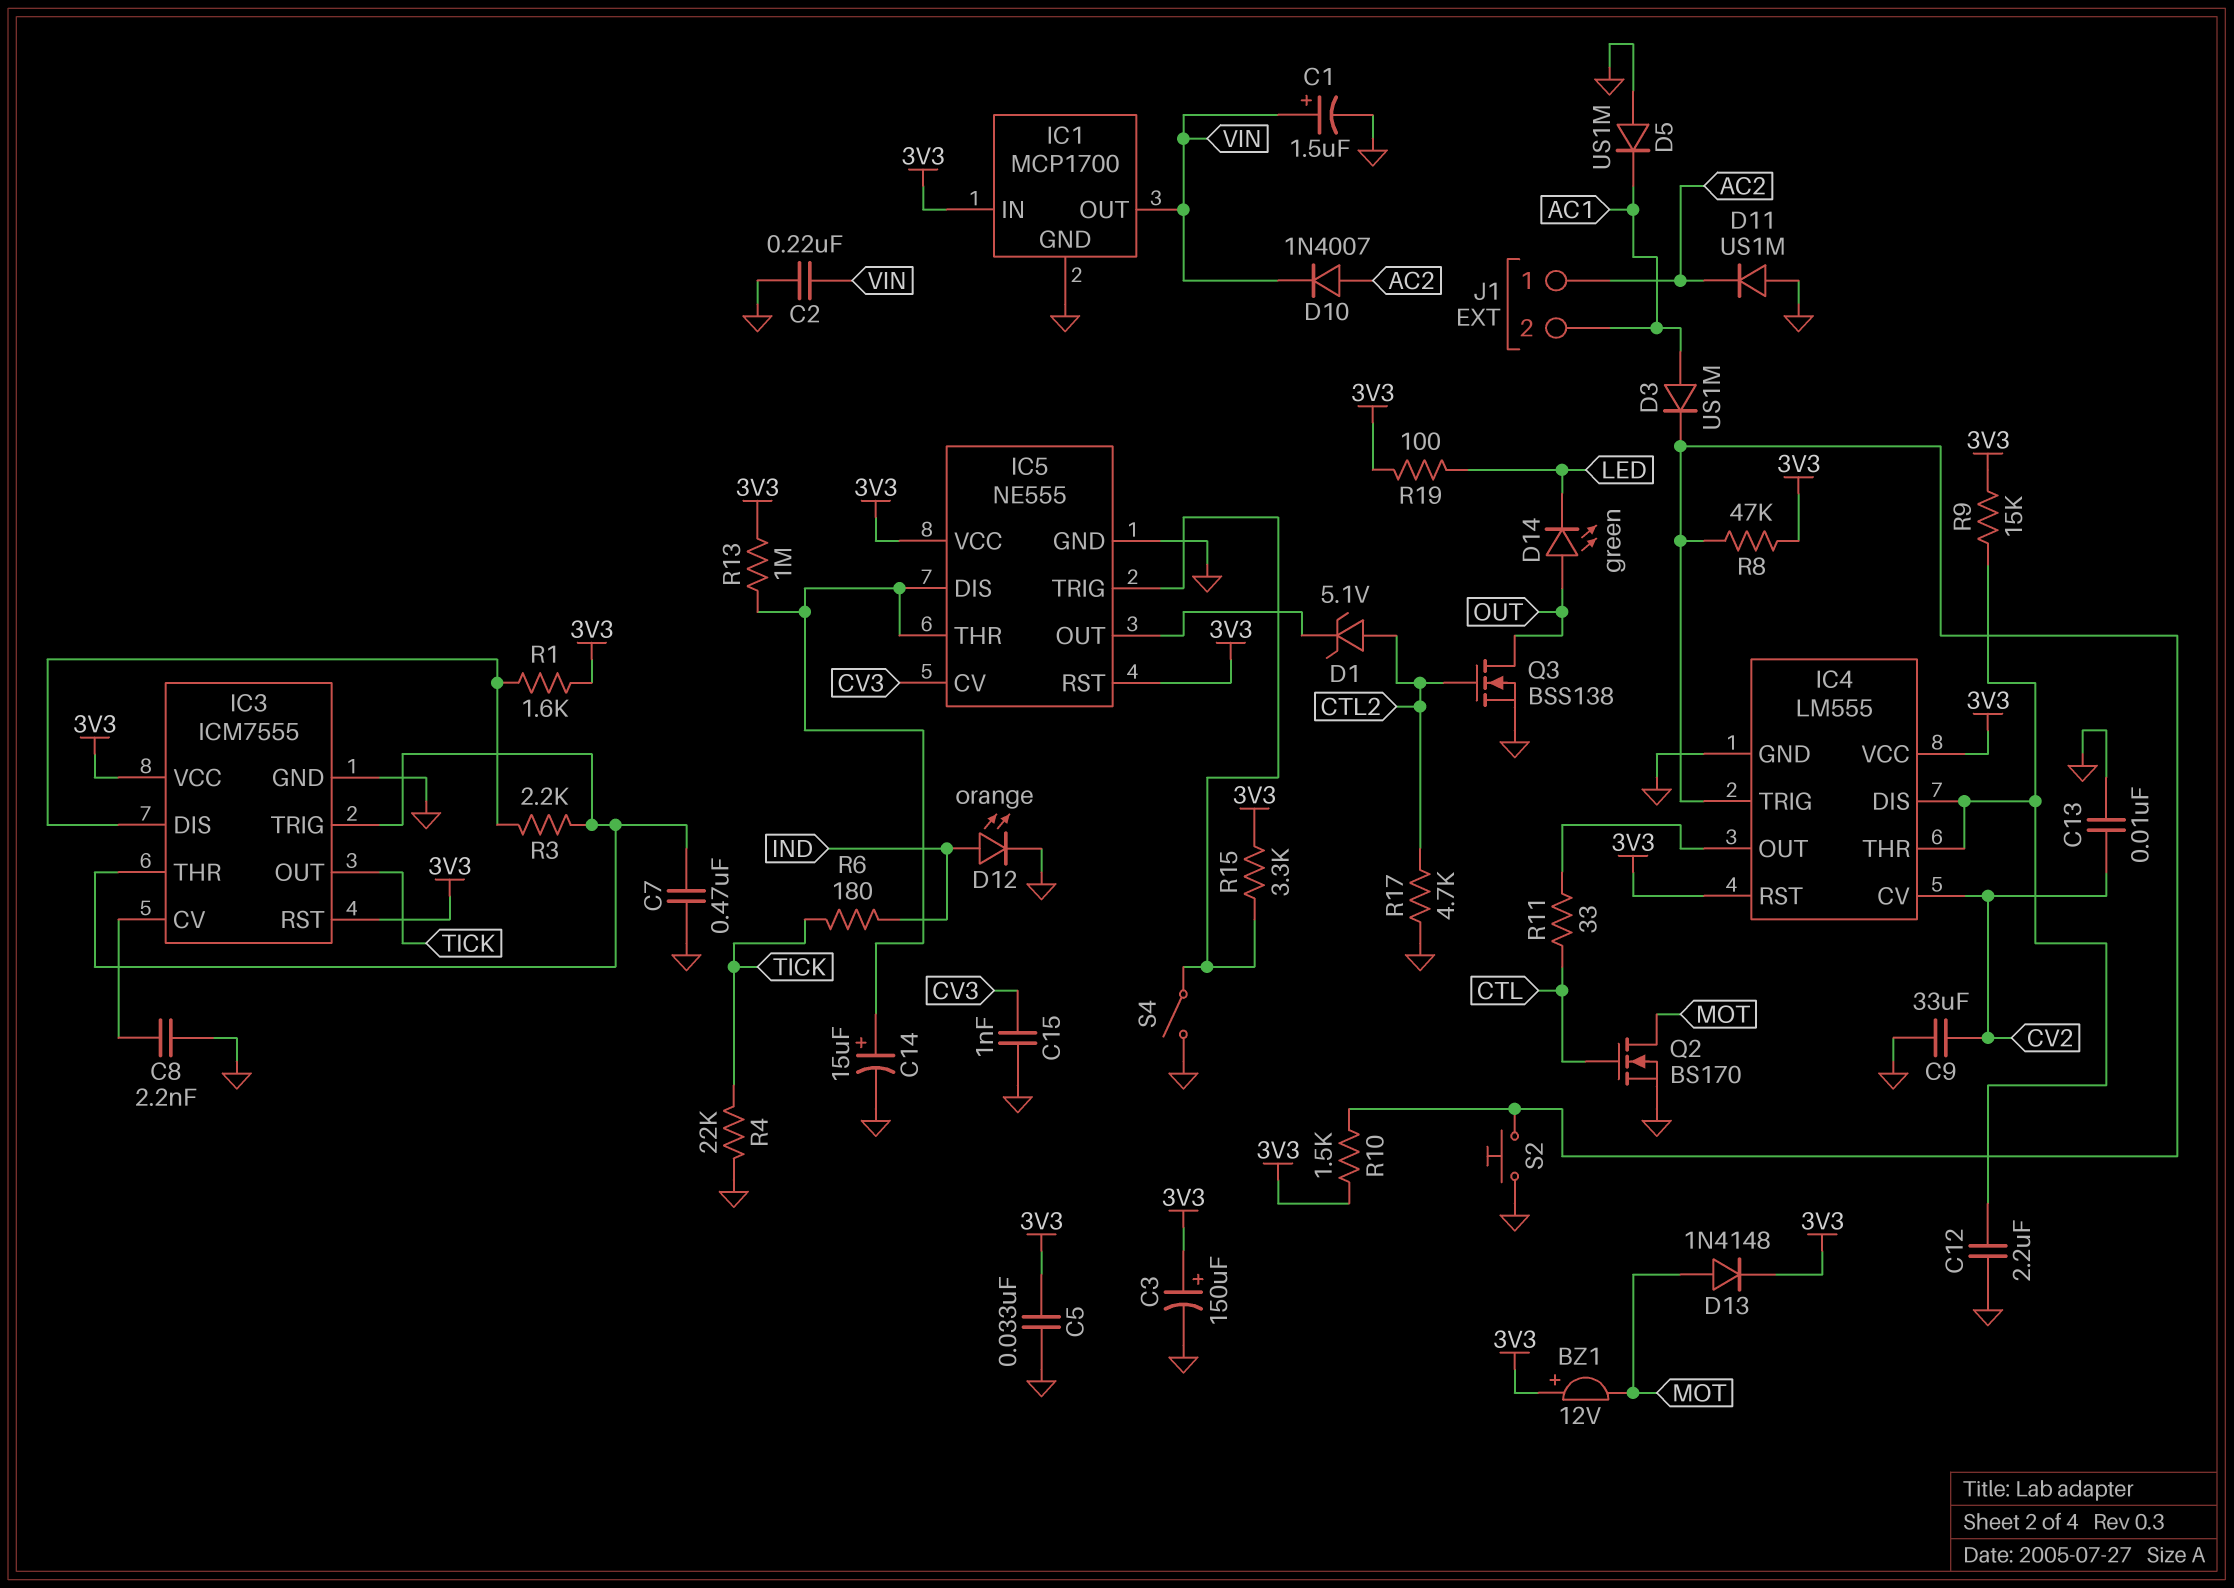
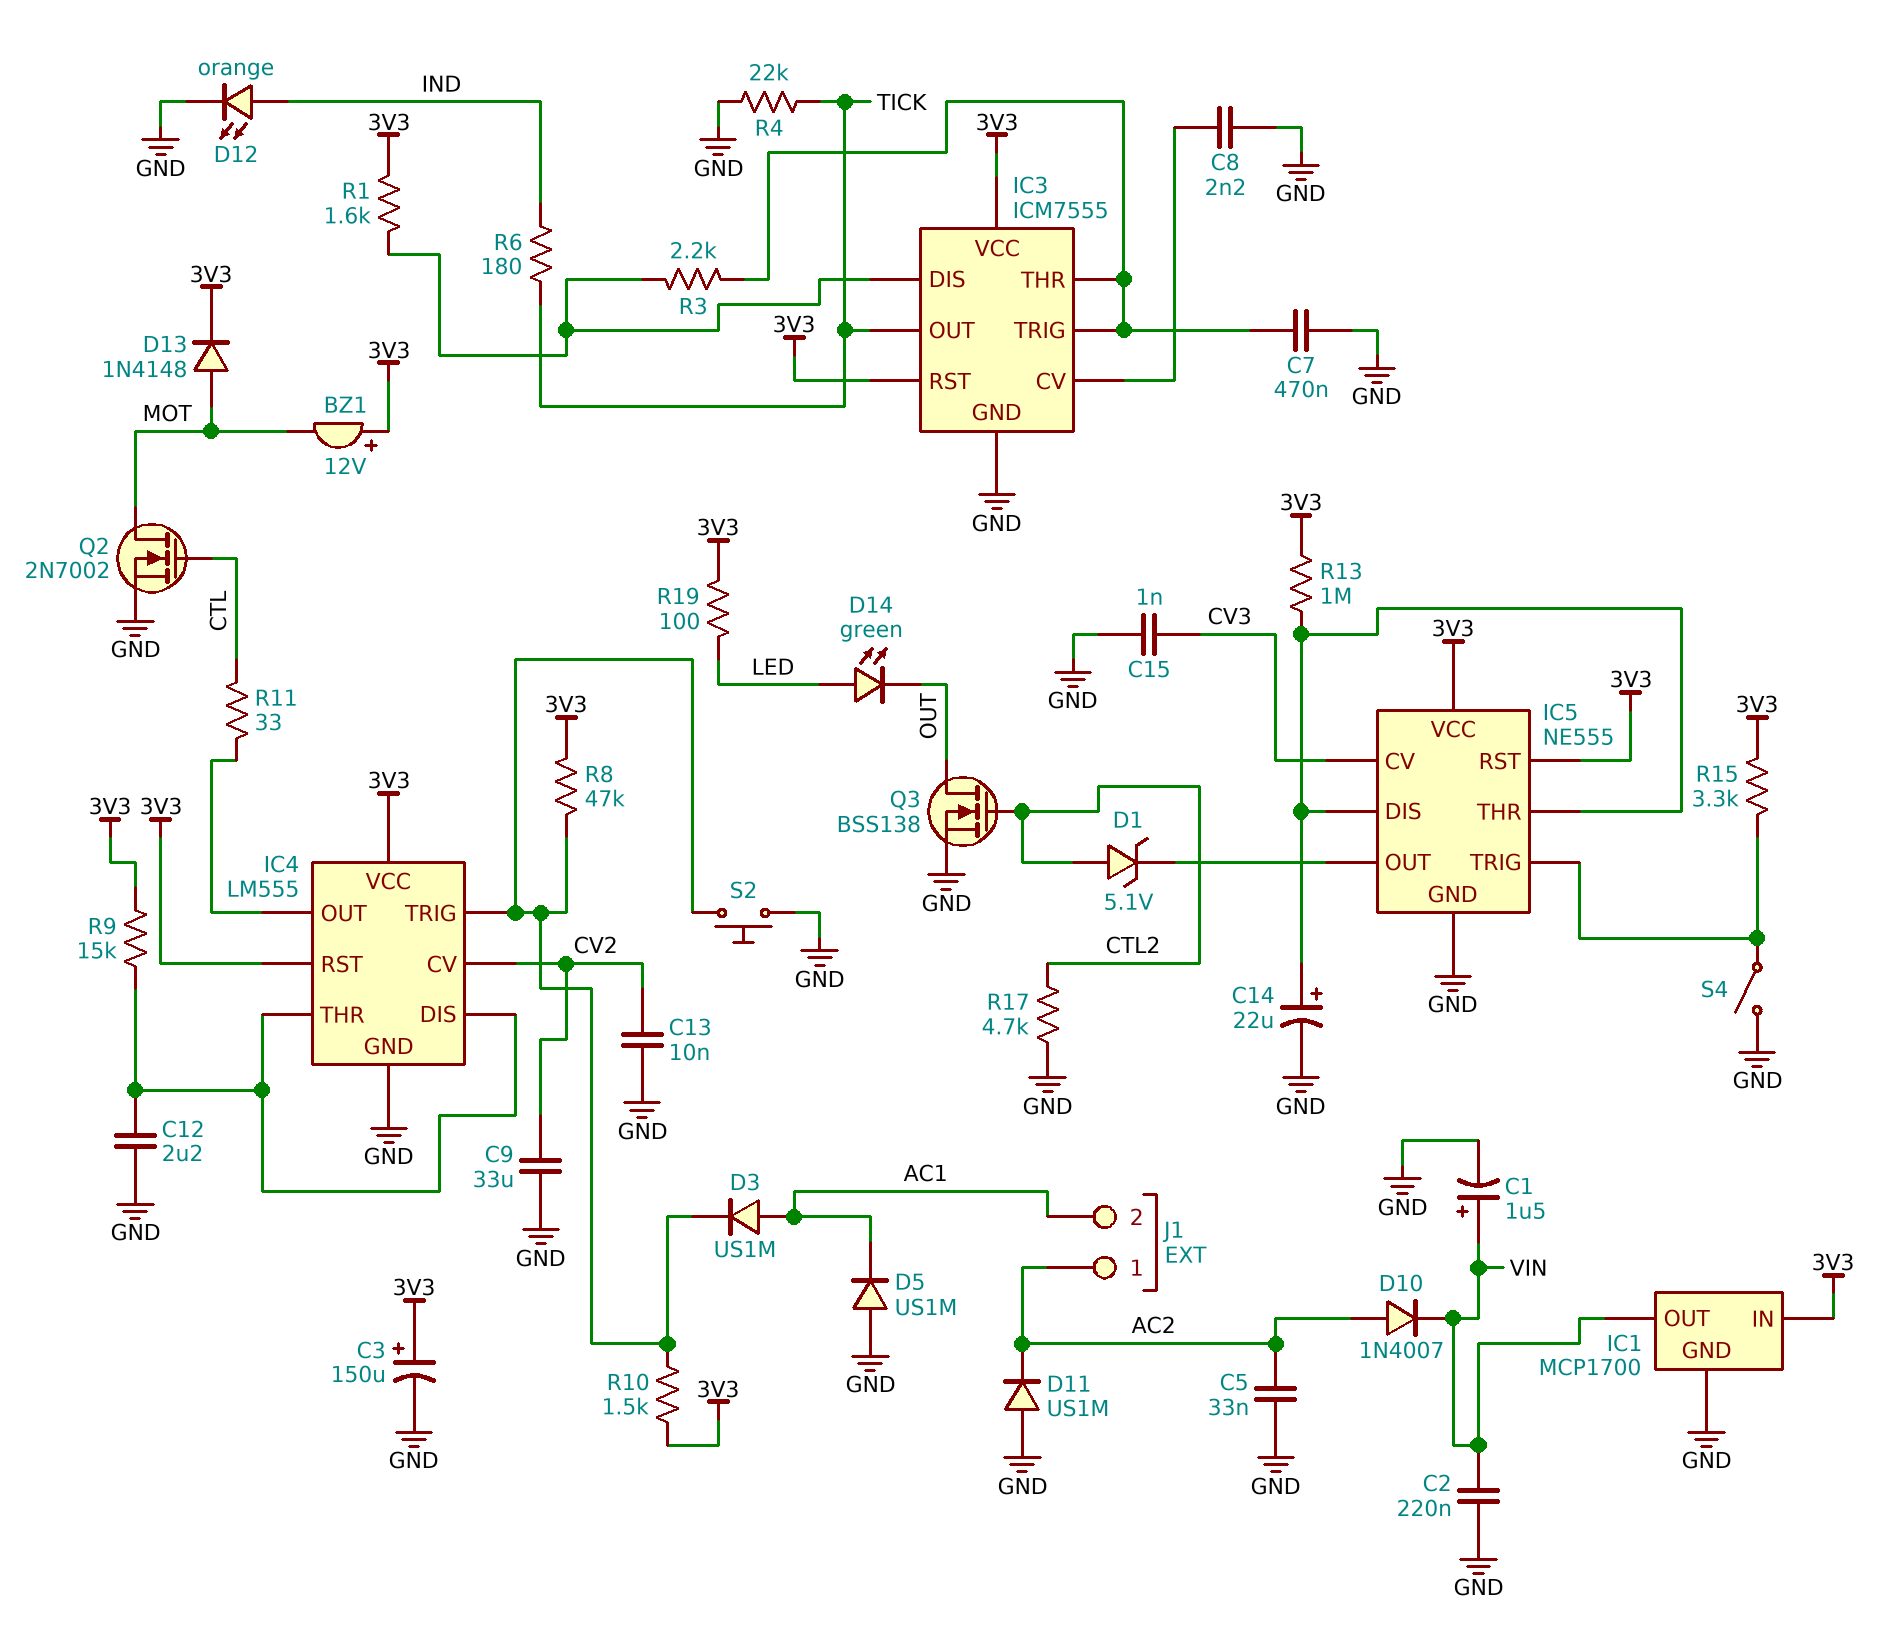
C5: 33nF (3V3, GND) -> 33nF (AC2, GND)
C14: 15uF (plus IC5/DIS, minus GND) -> 22uF (plus IC5/DIS, minus GND)
D14: LED green (A OUT, K LED) -> LED green (A LED, K OUT)
Q2: NMOS BS170 (G CTL, D MOT, S GND) -> NMOS 2N7002 (G CTL, D MOT, S GND)

